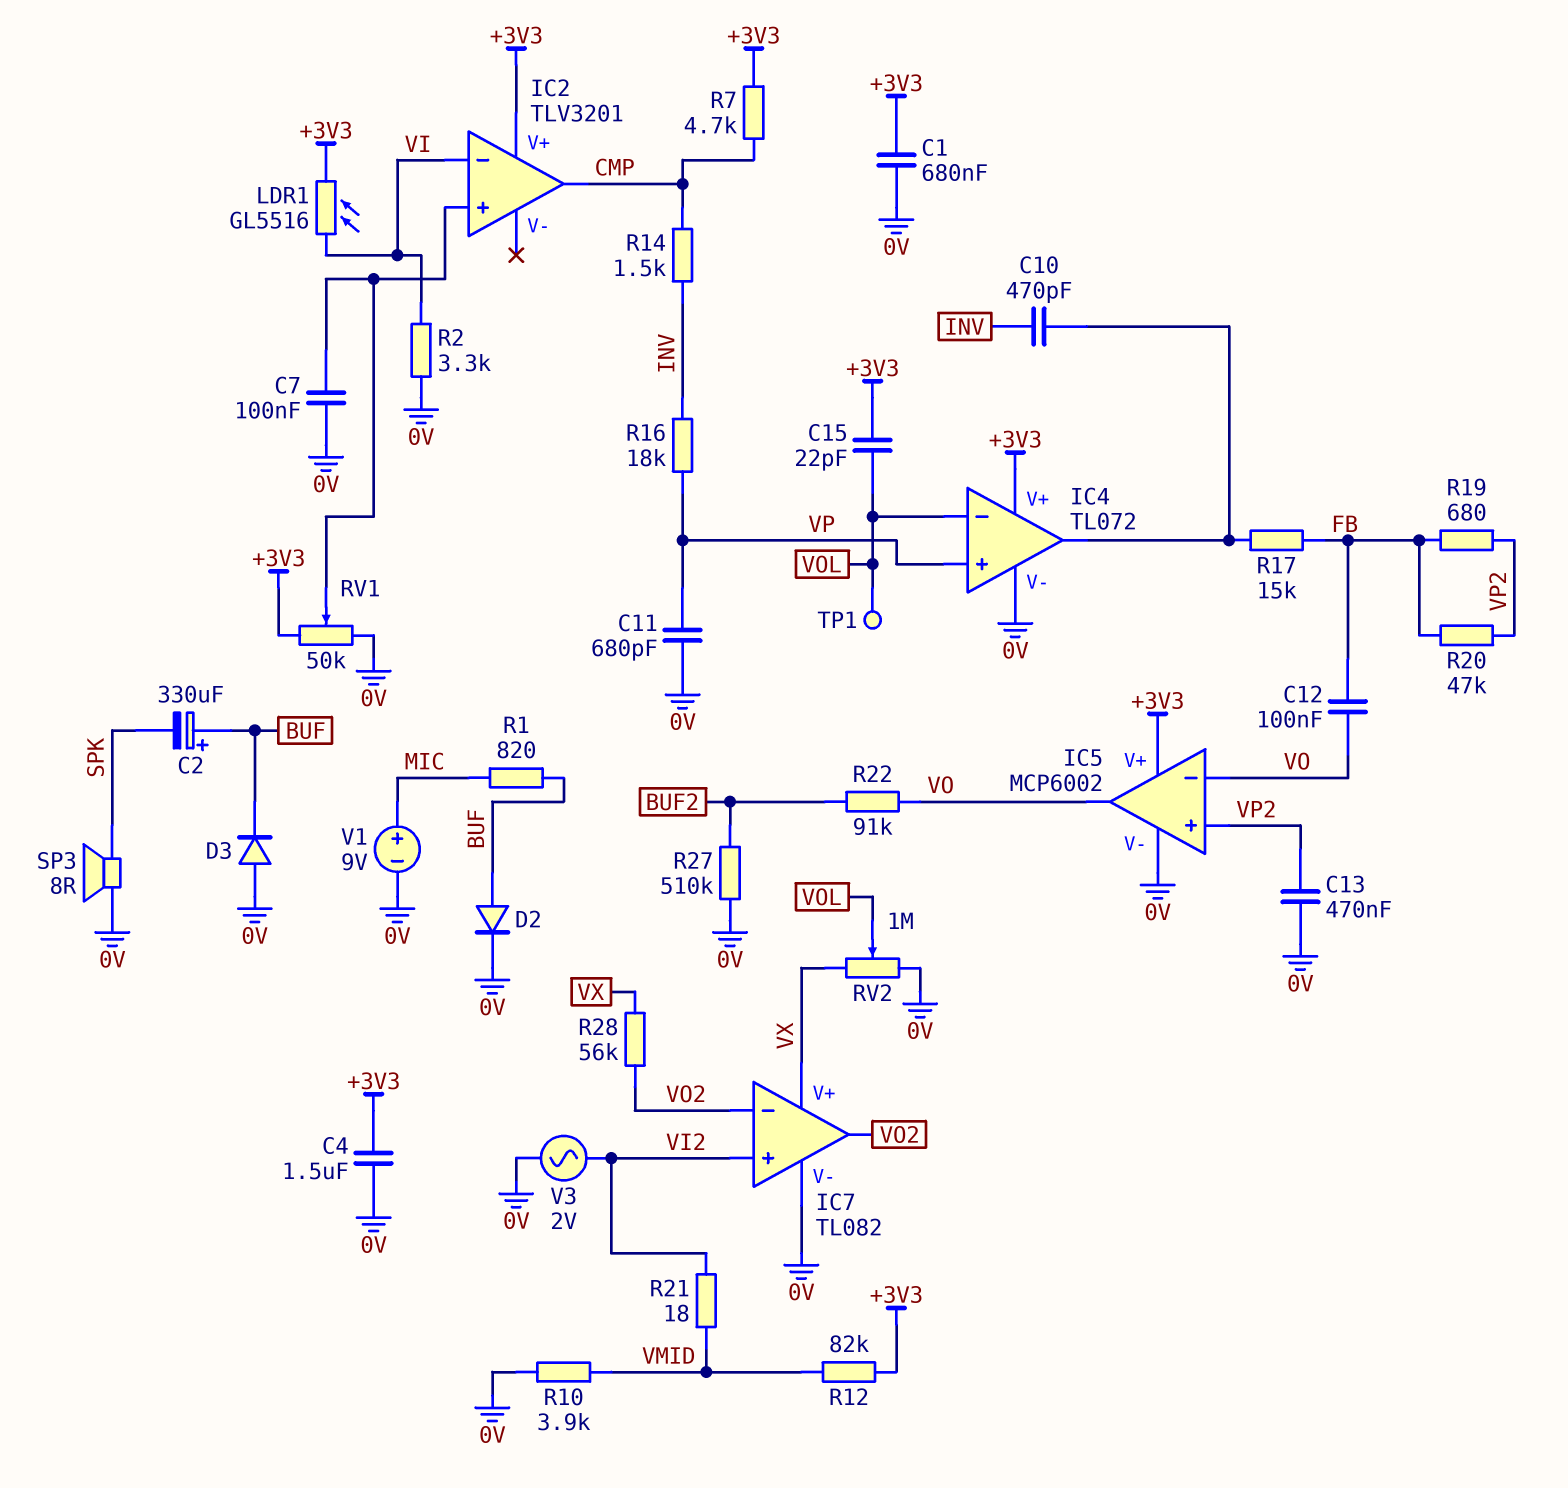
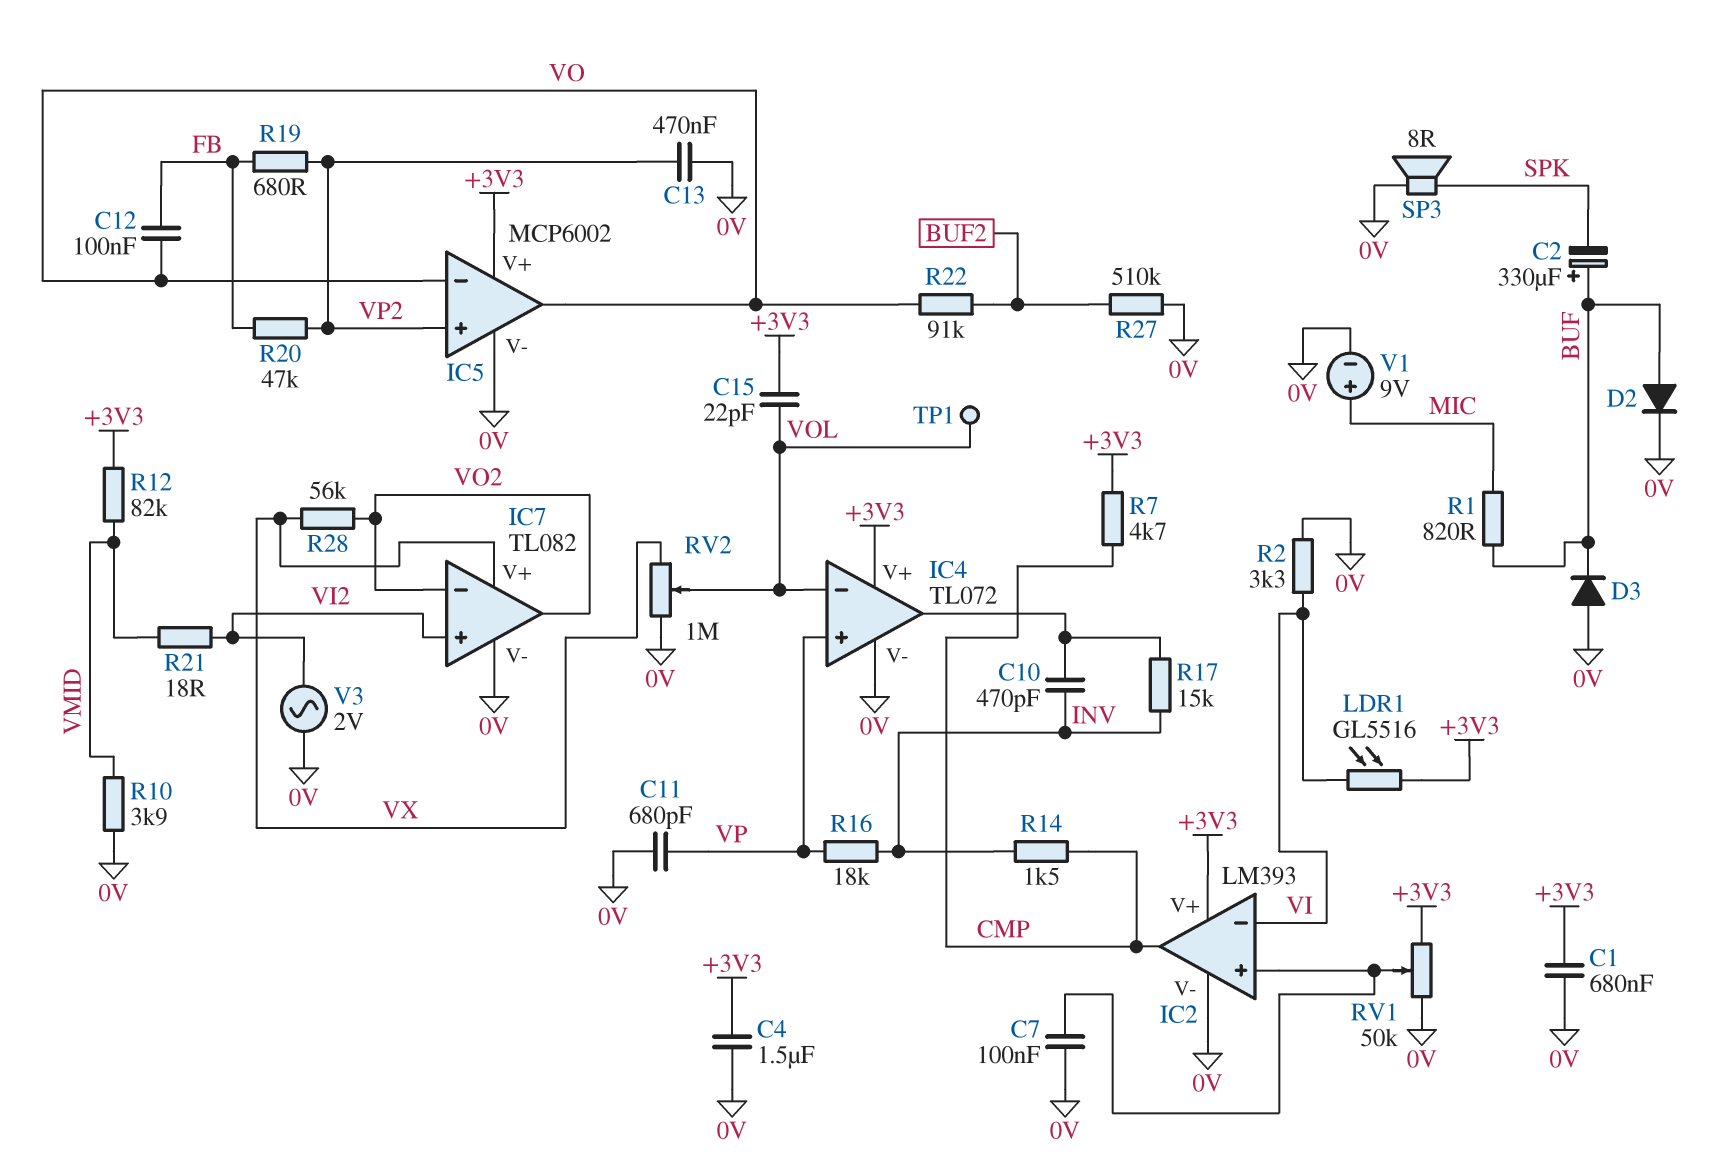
IC2: TLV3201 -> LM393
IC2 pin V-: none -> 0V
R17: 15k (FB, IC4/out) -> 15k (IC4/out, INV)

